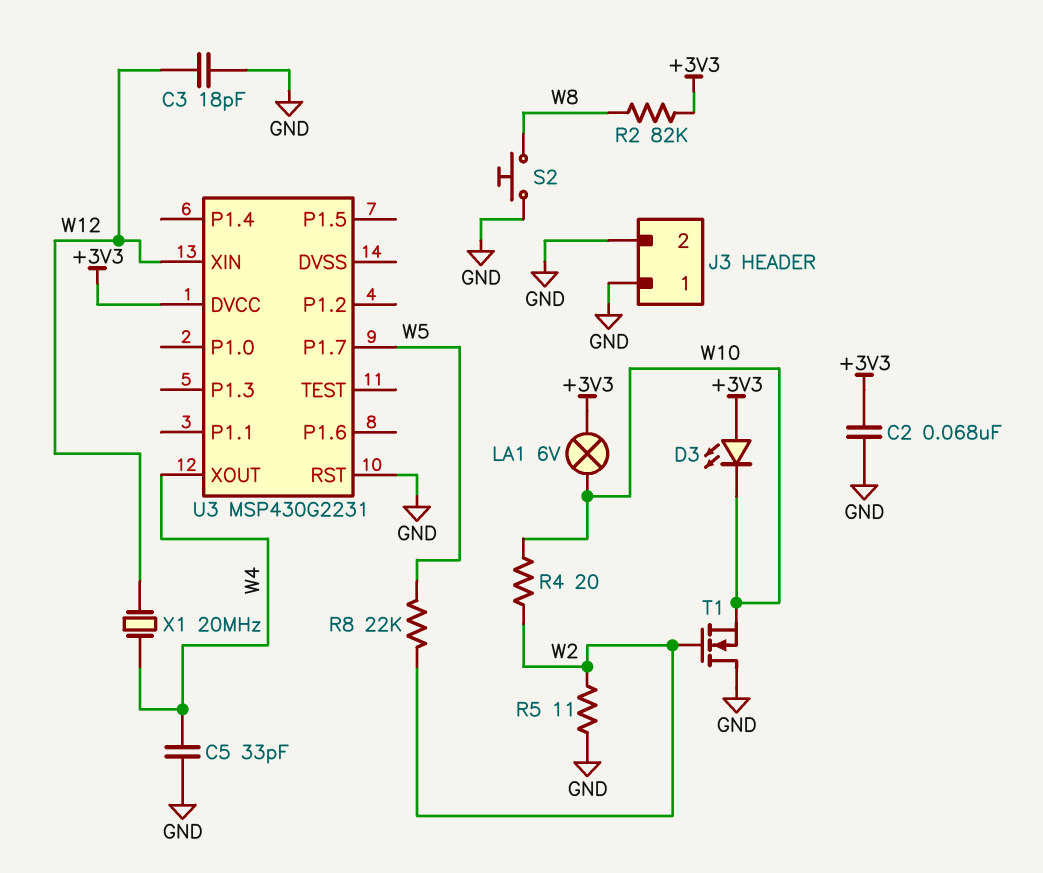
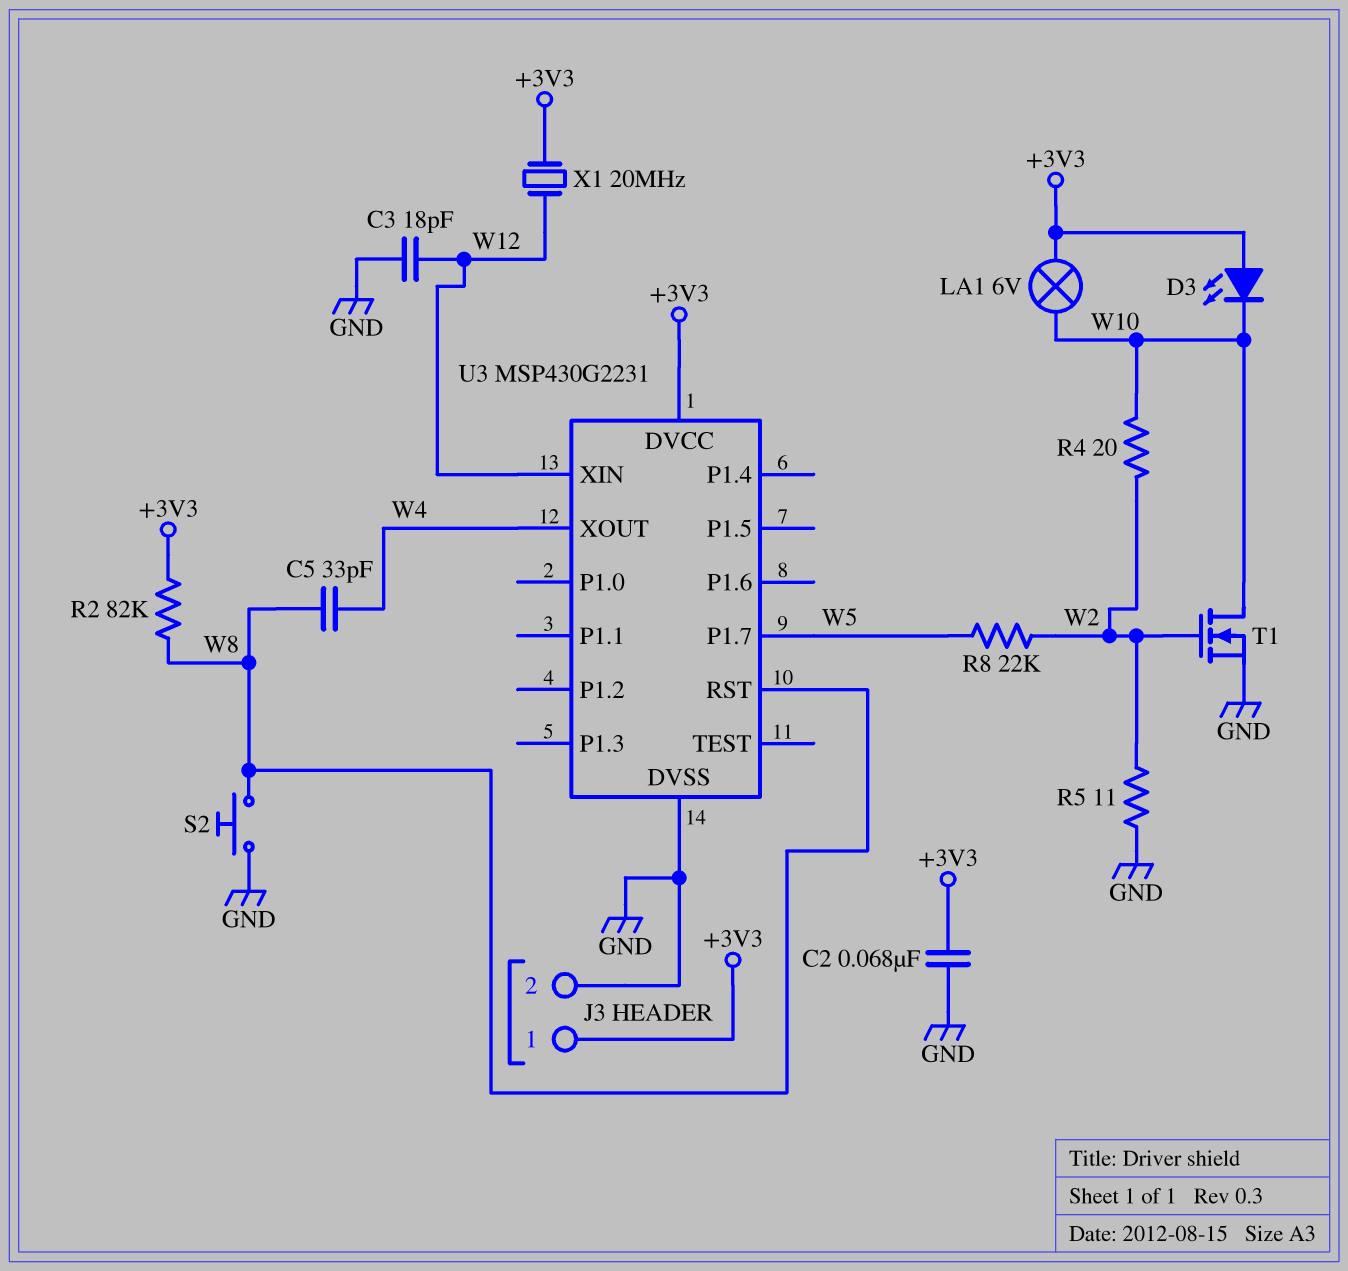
C5: 33pF (GND, W4) -> 33pF (W4, W8)
J3 pin 1: GND -> +3V3
T1: NMOS (G W2, D GND, S W10) -> NMOS (G W2, D W10, S GND)
U3 pin DVSS: none -> GND
U3 pin RST: GND -> W8
X1: 20MHz (W4, W12) -> 20MHz (+3V3, W12)

